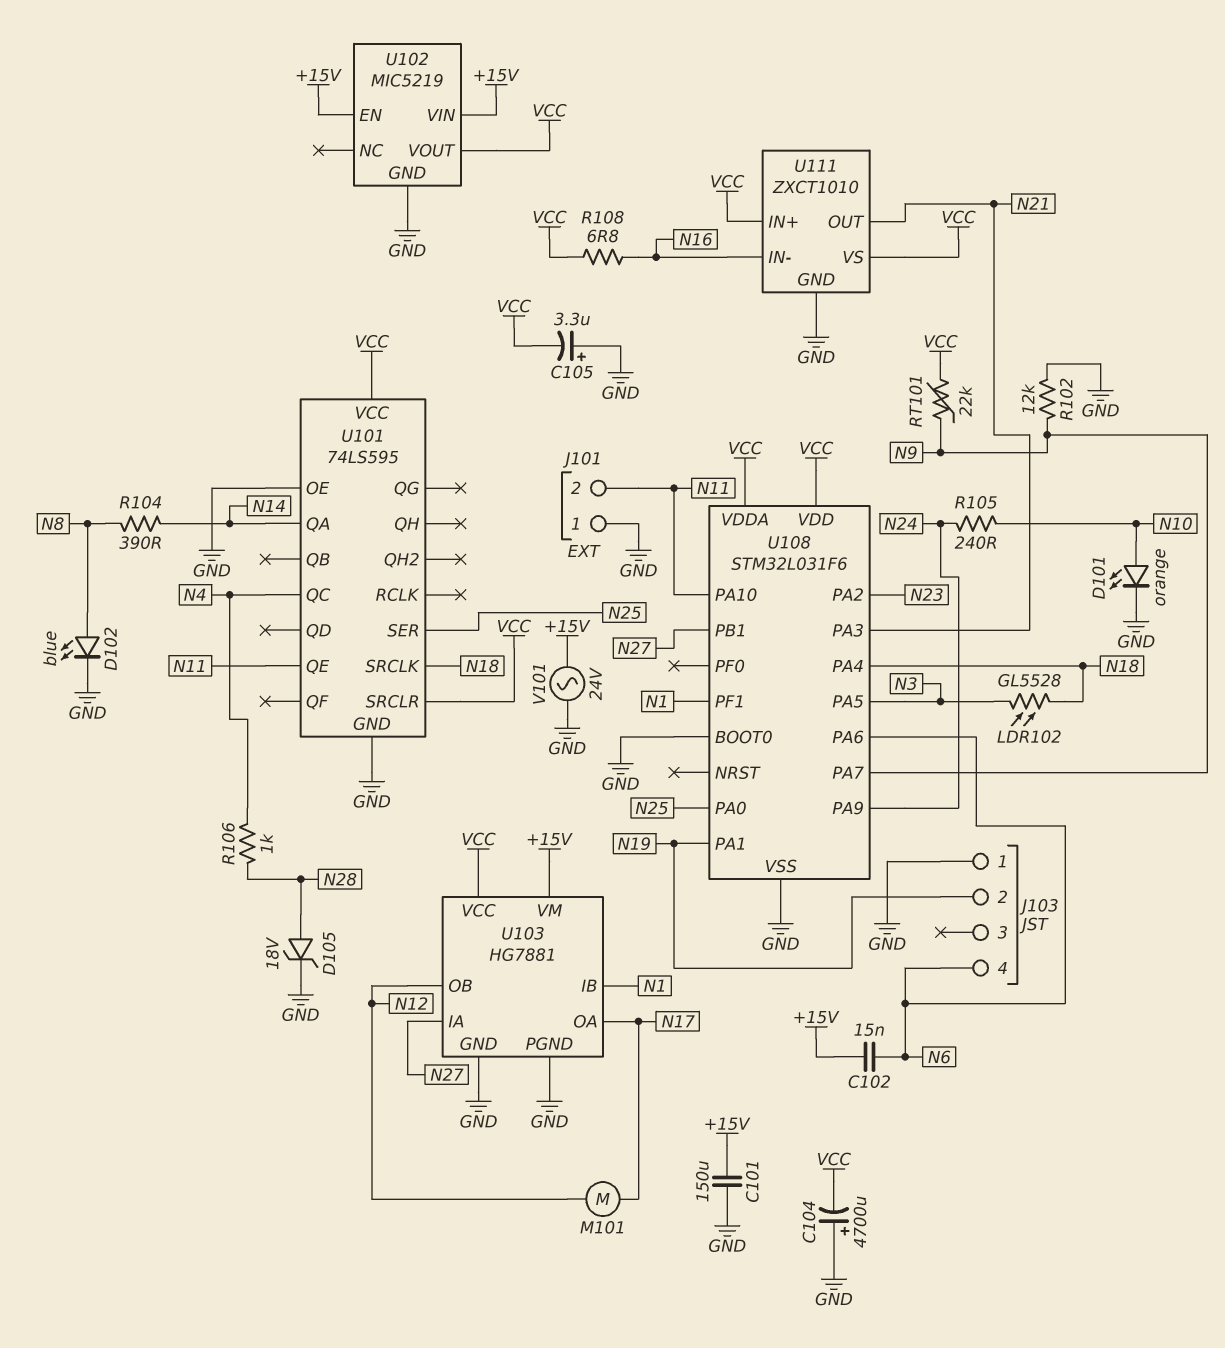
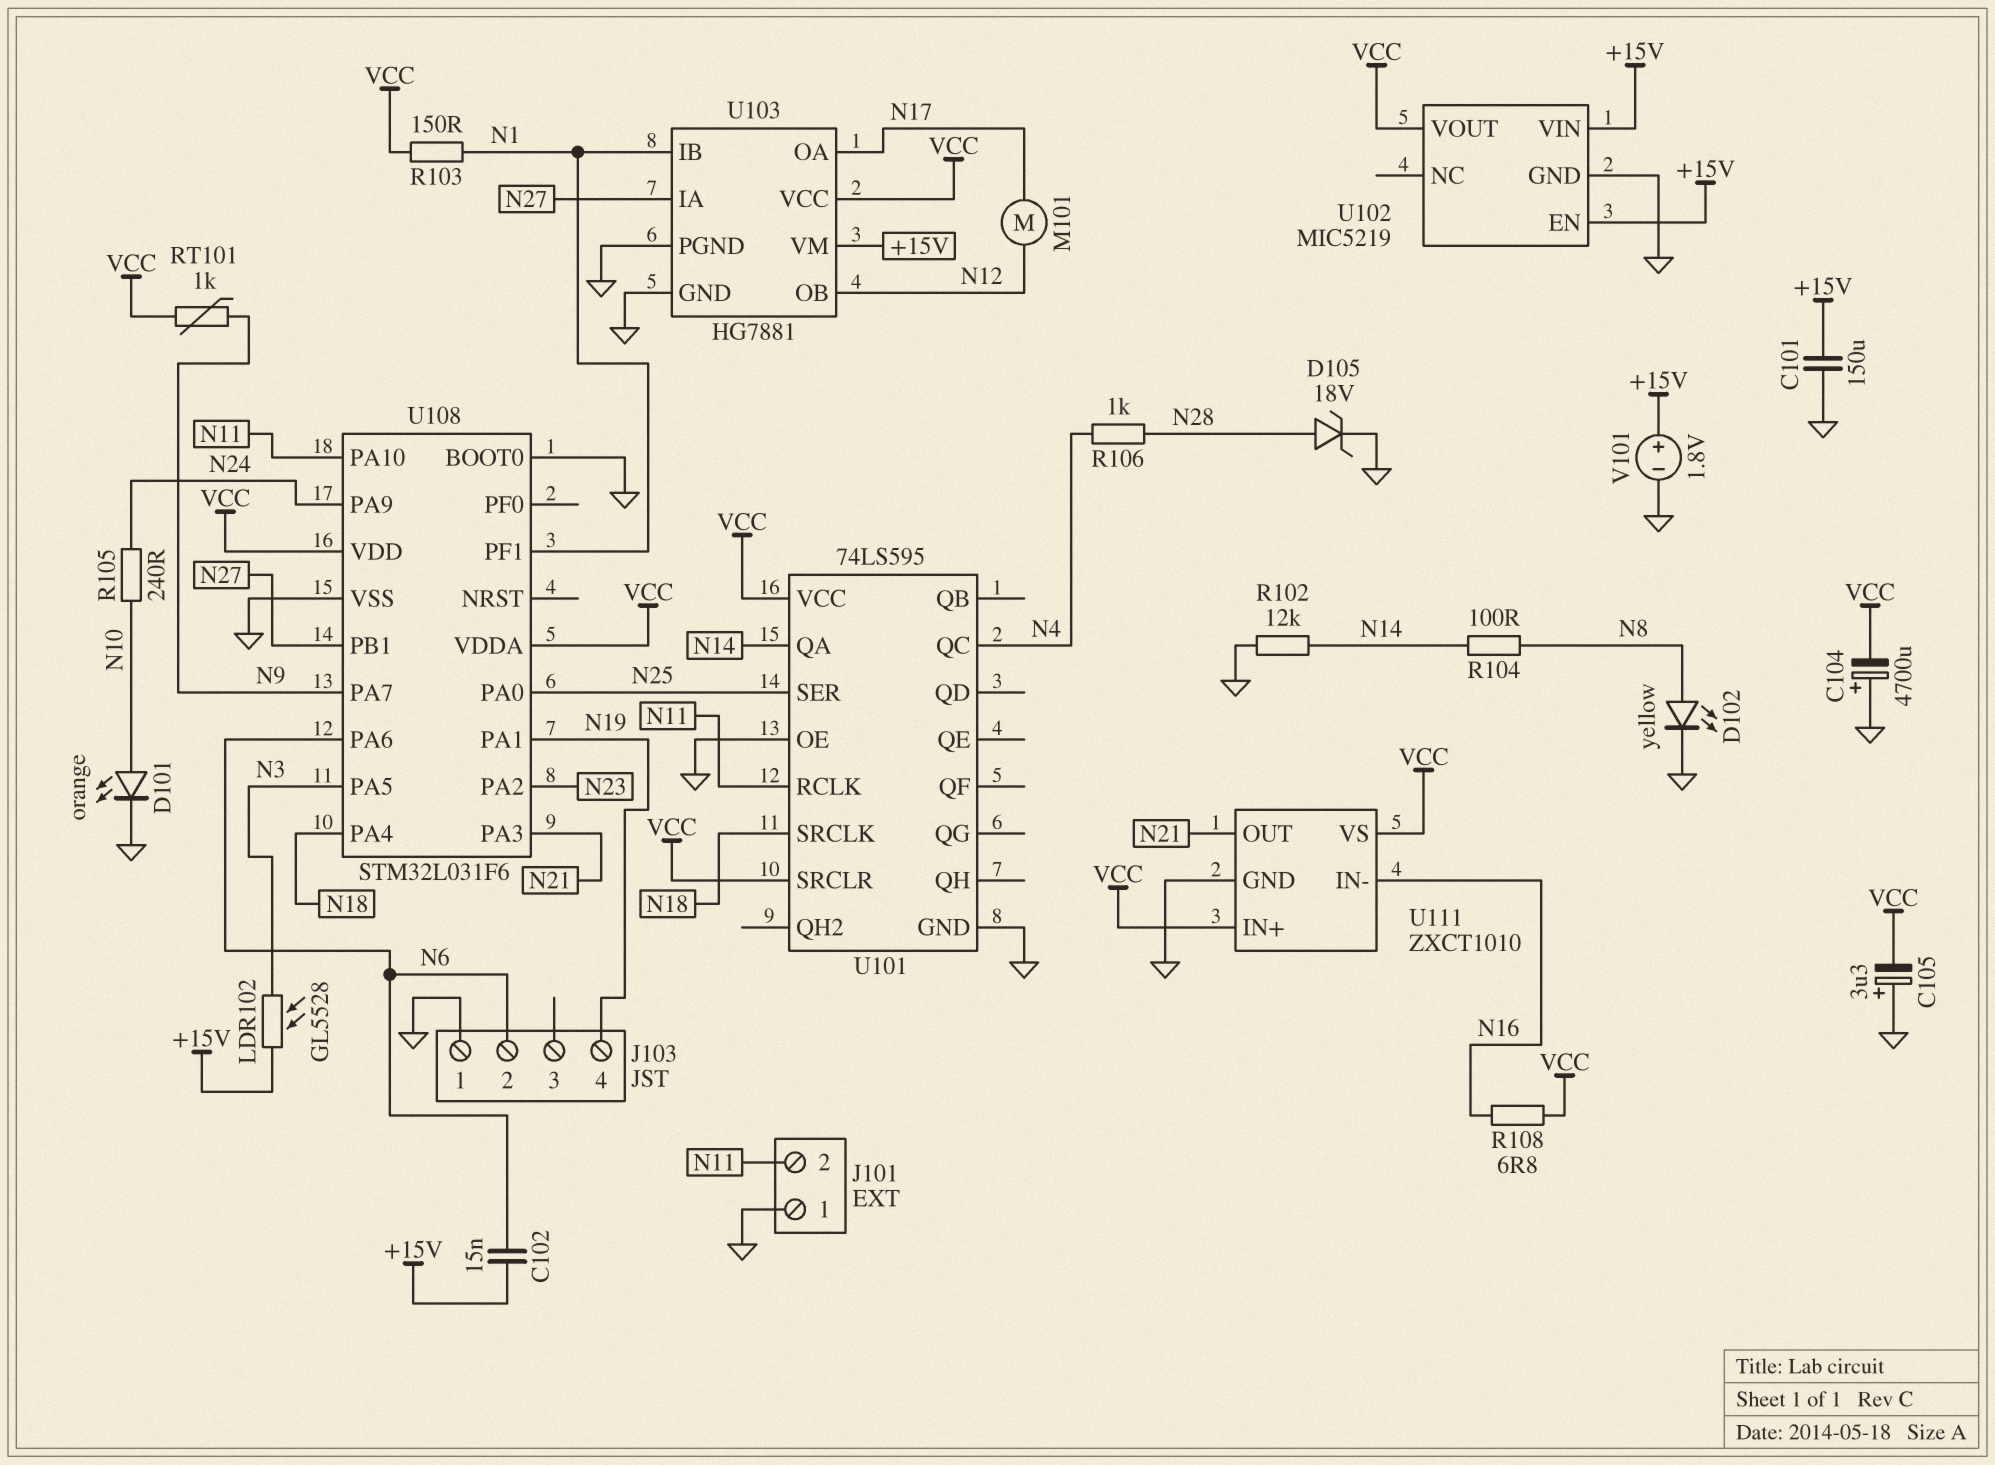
D102: LED blue (A N8, K GND) -> LED yellow (A N8, K GND)
J103 pin 2: N19 -> N6
J103 pin 4: N6 -> N19
LDR102: GL5528 (N3, N18) -> GL5528 (+15V, N3)
R102: 12k (GND, N9) -> 12k (GND, N14)
R103: none -> 150 (N1, VCC)
R104: 390 (N8, N14) -> 100 (N8, N14)
RT101: 22k (N9, VCC) -> 1k (N9, VCC)
U101 pin QE: N11 -> none
U101 pin RCLK: none -> N11
V101: AC 24V (+15V, GND) -> 1.8V (plus +15V, minus GND)

